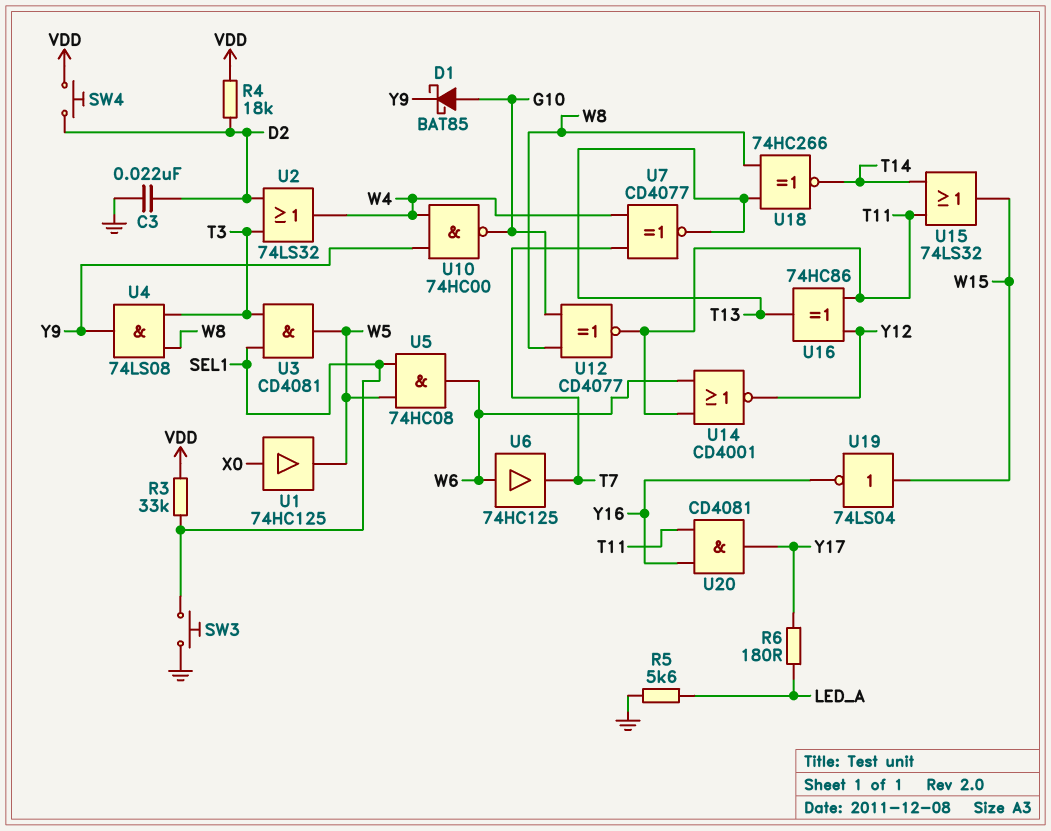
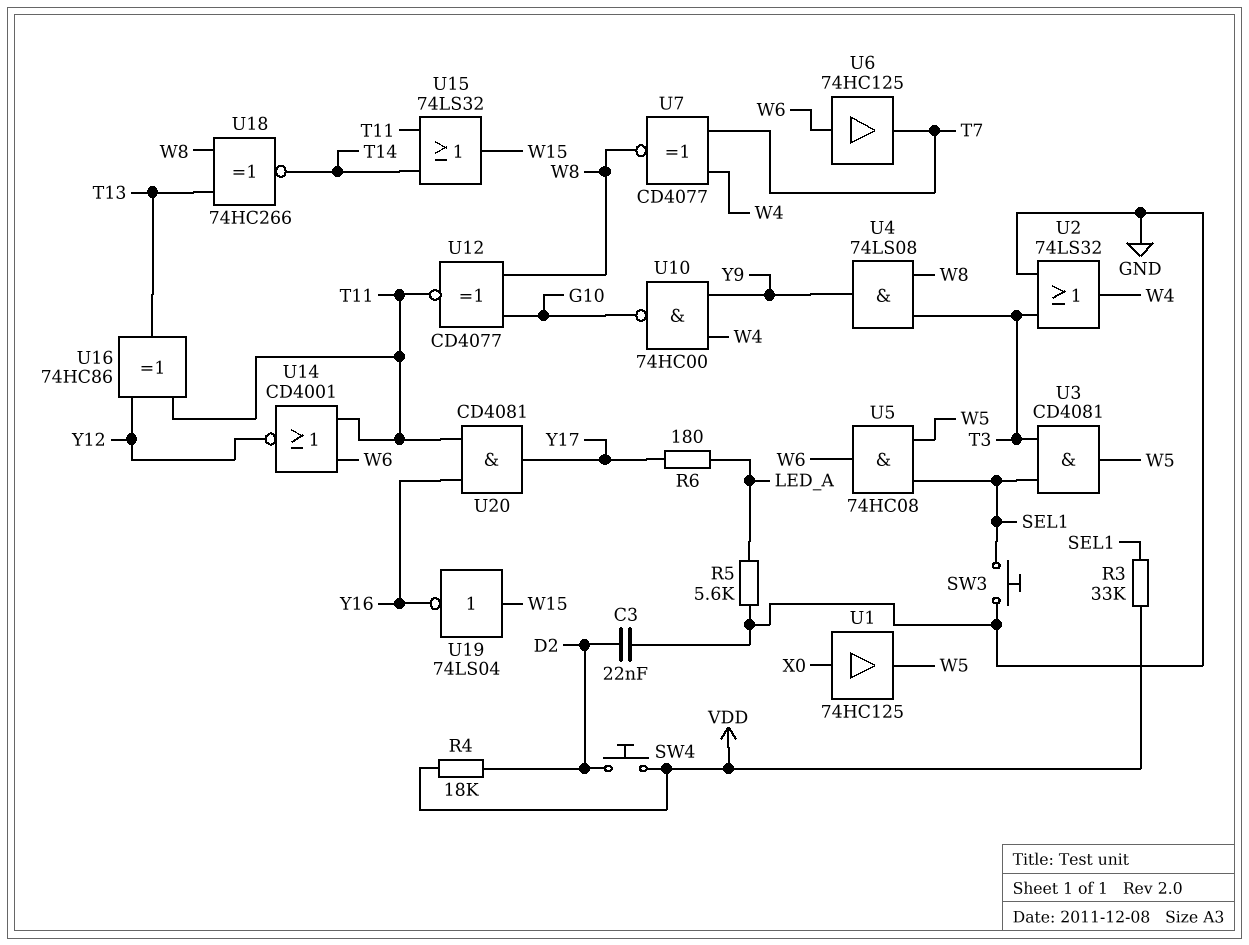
D1: schottky BAT85 (A G10, K Y9) -> none
U2: OR 74LS32 (in D2, in T3, out W4) -> OR 74LS32 (in GND, in T3, out W4)
U7: XNOR CD4077 (in T7, in W4, out T13) -> XNOR CD4077 (in T7, in W4, out W8)

